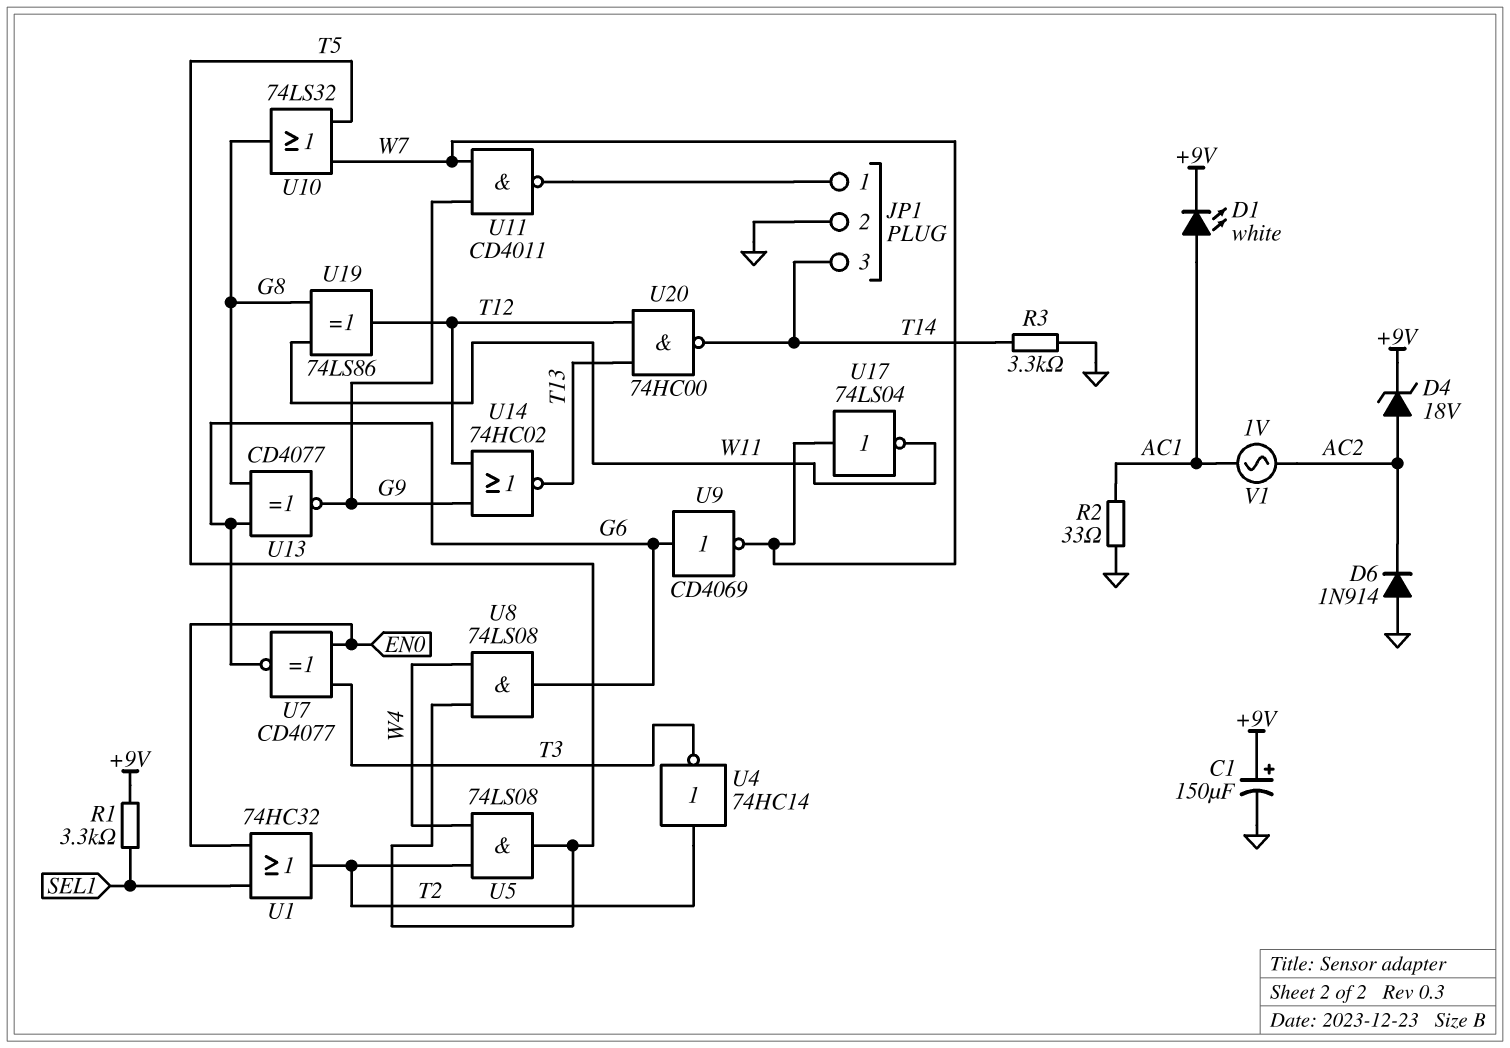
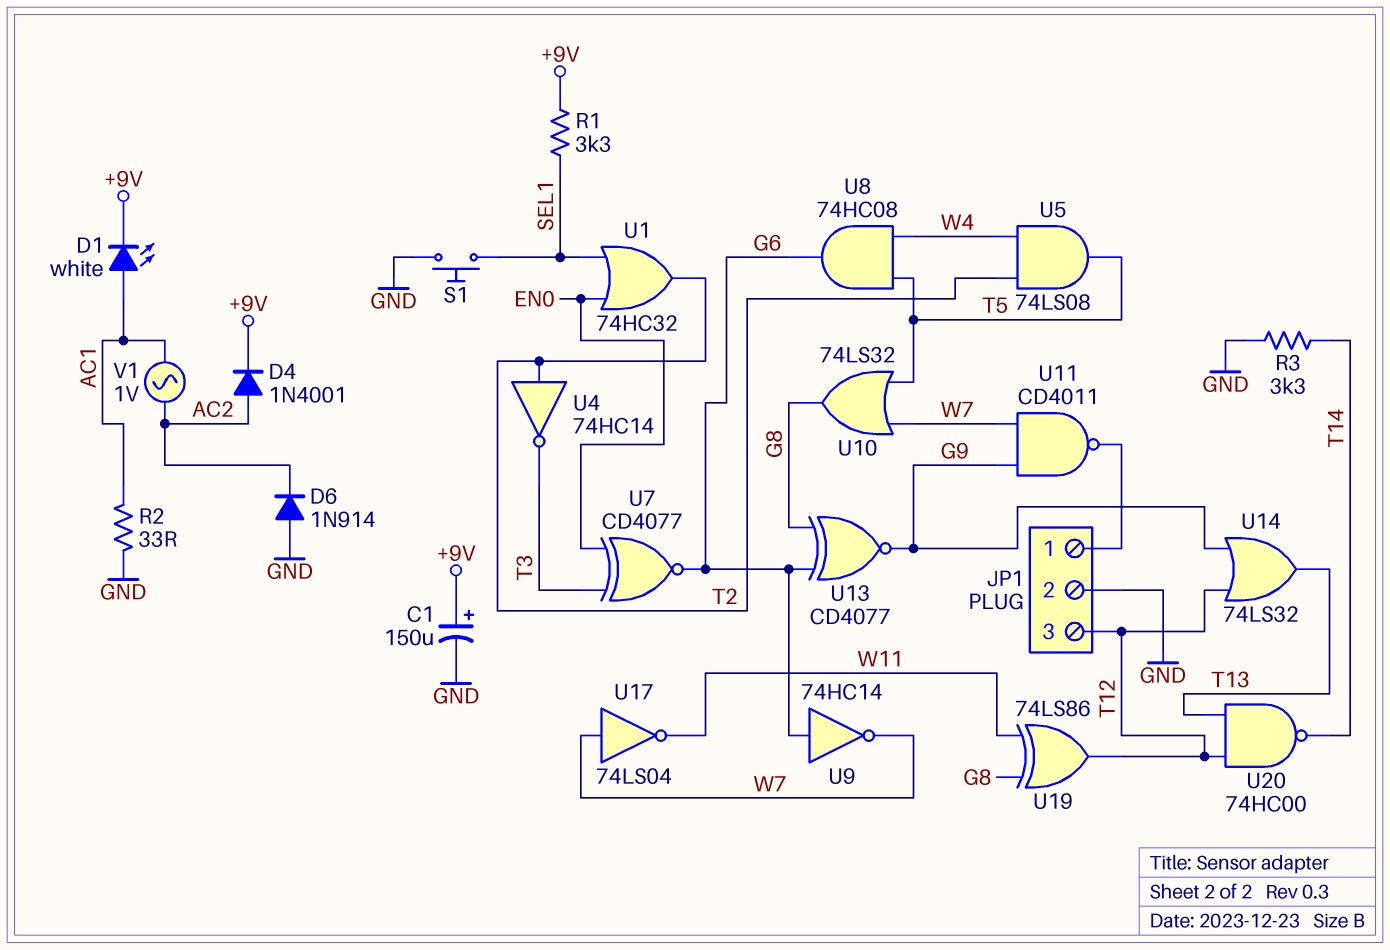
D4: zener 18V (A AC2, K +9V) -> diode 1N4001 (A AC2, K +9V)
JP1 pin 3: T14 -> T12
S1: none -> button (GND, SEL1)
U8: AND 74LS08 (in T5, in W4, out G6) -> AND 74HC08 (in T5, in W4, out G6)
U9: NOT CD4069 (in G6, out W7) -> NOT 74HC14 (in G6, out W7)
U14: NOR 74HC02 (in G9, in T12, out T13) -> OR 74LS32 (in G9, in T12, out T13)

